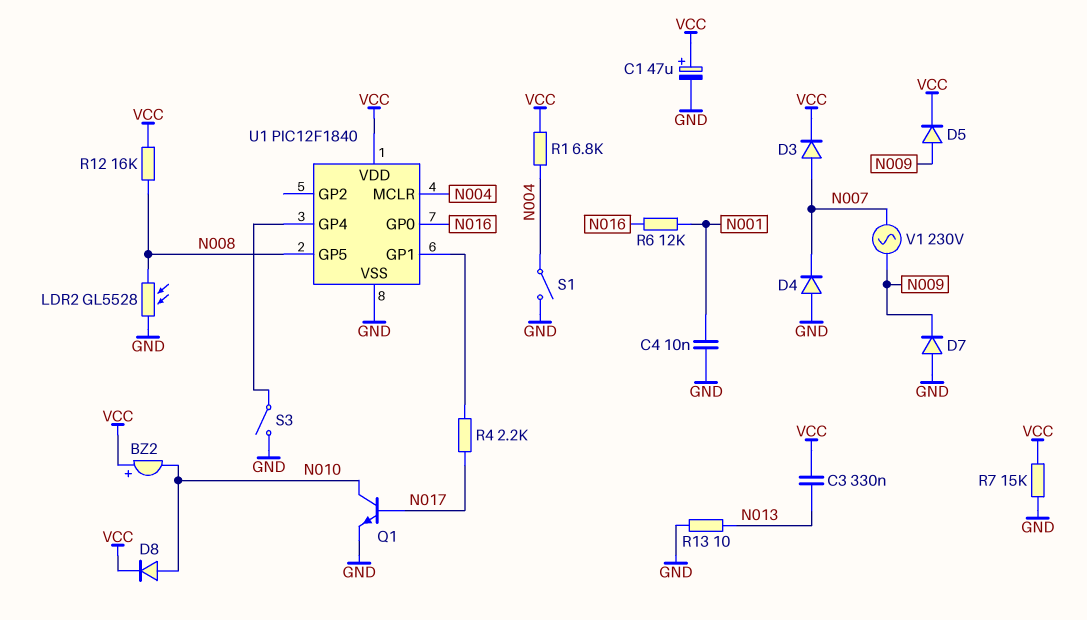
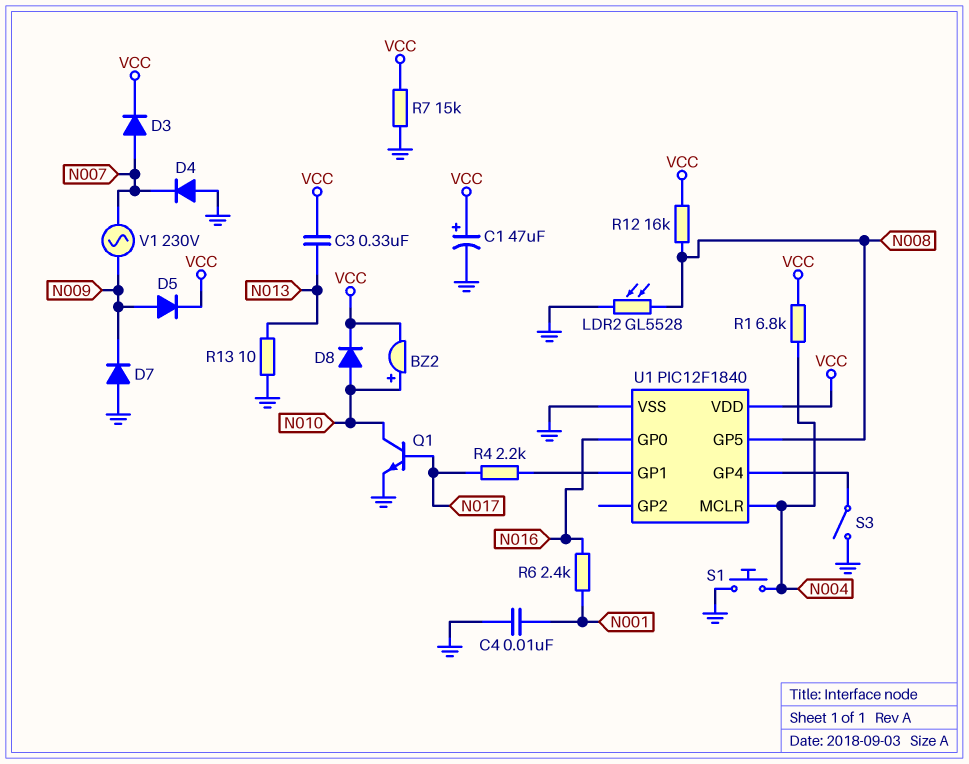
BZ2: buzzer (plus VCC, minus N010) -> buzzer (plus N010, minus VCC)
R6: 12k (N001, N016) -> 2.4k (N001, N016)
S1: switch (GND, N004) -> button (GND, N004)

